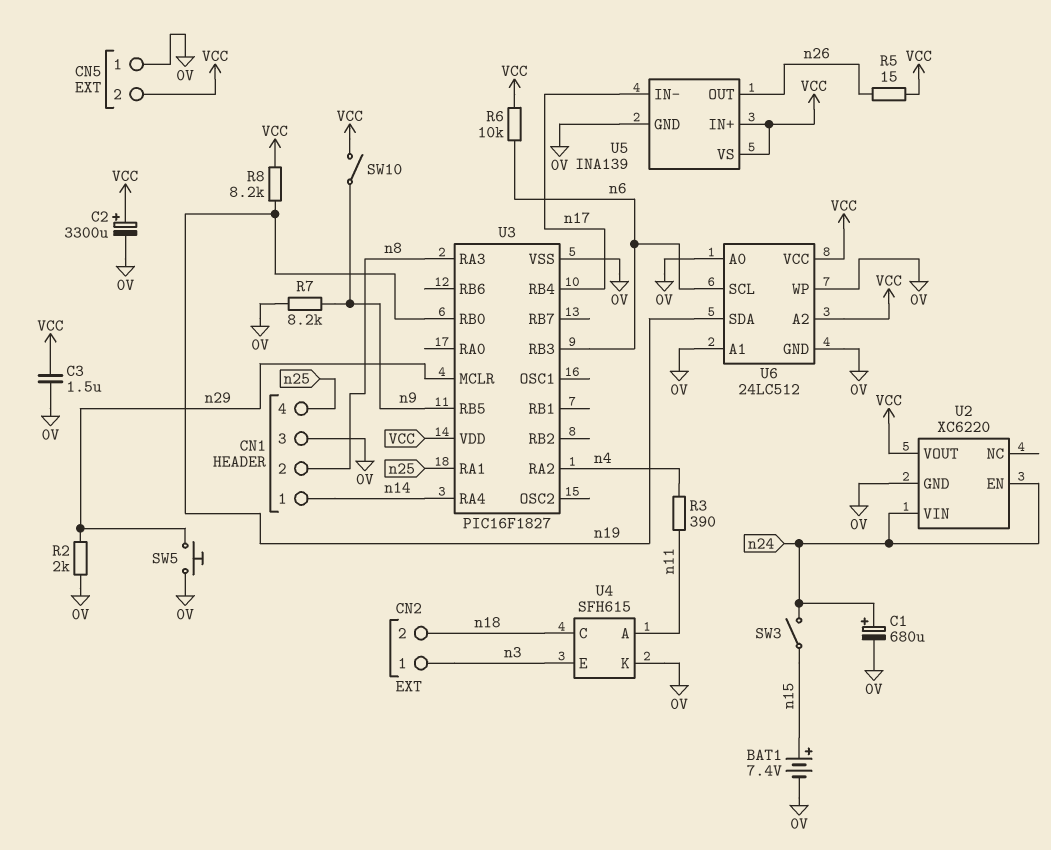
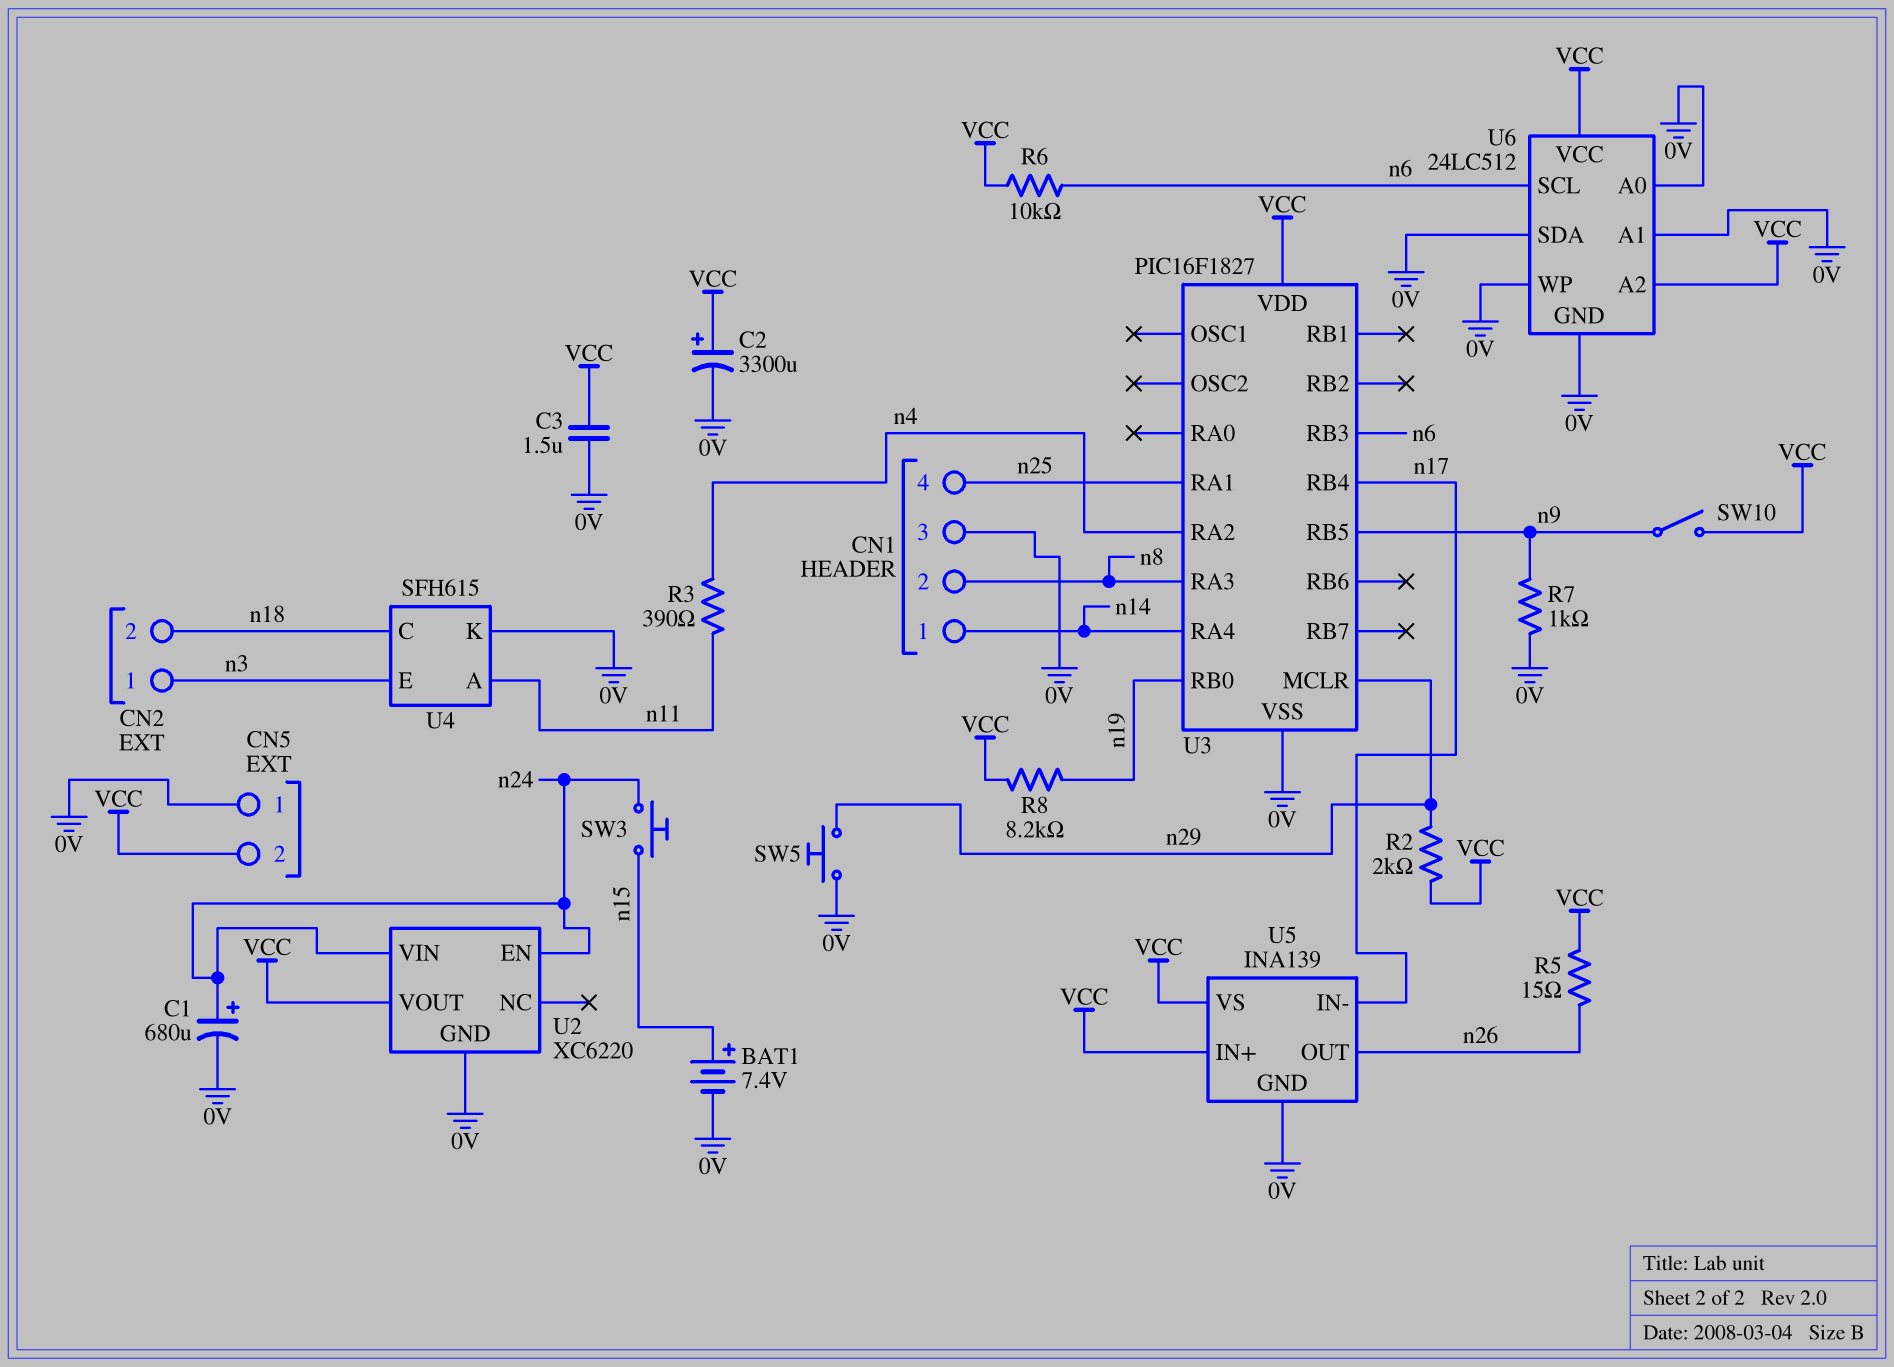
R2: 2k (0V, n29) -> 2k (VCC, n29)
R7: 8.2k (0V, n9) -> 1k (0V, n9)
SW3: switch (n15, n24) -> button (n15, n24)
U6 pin SDA: n19 -> 0V

